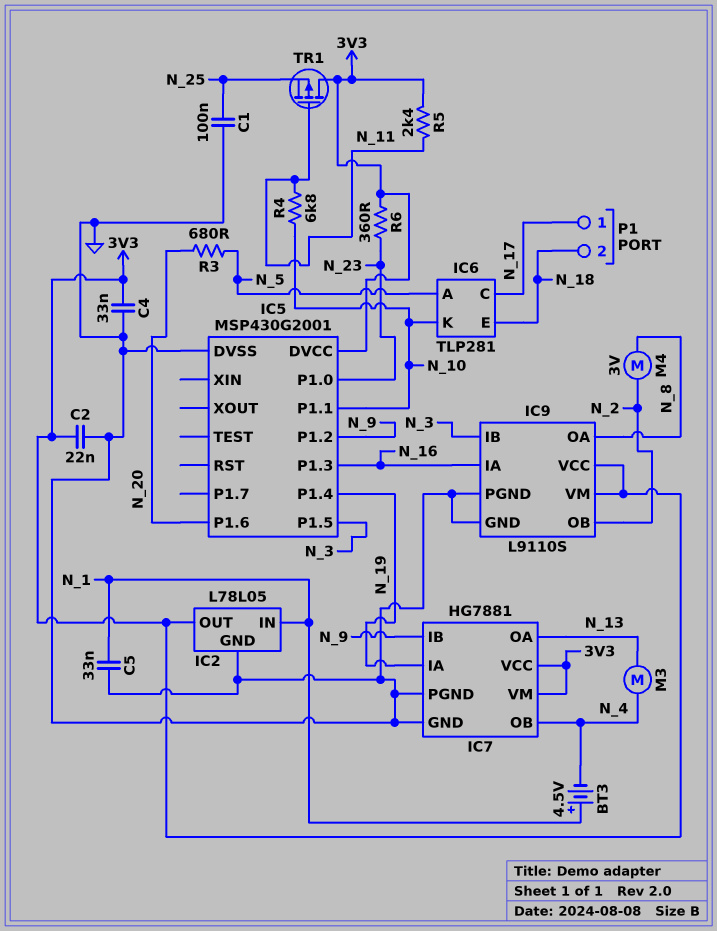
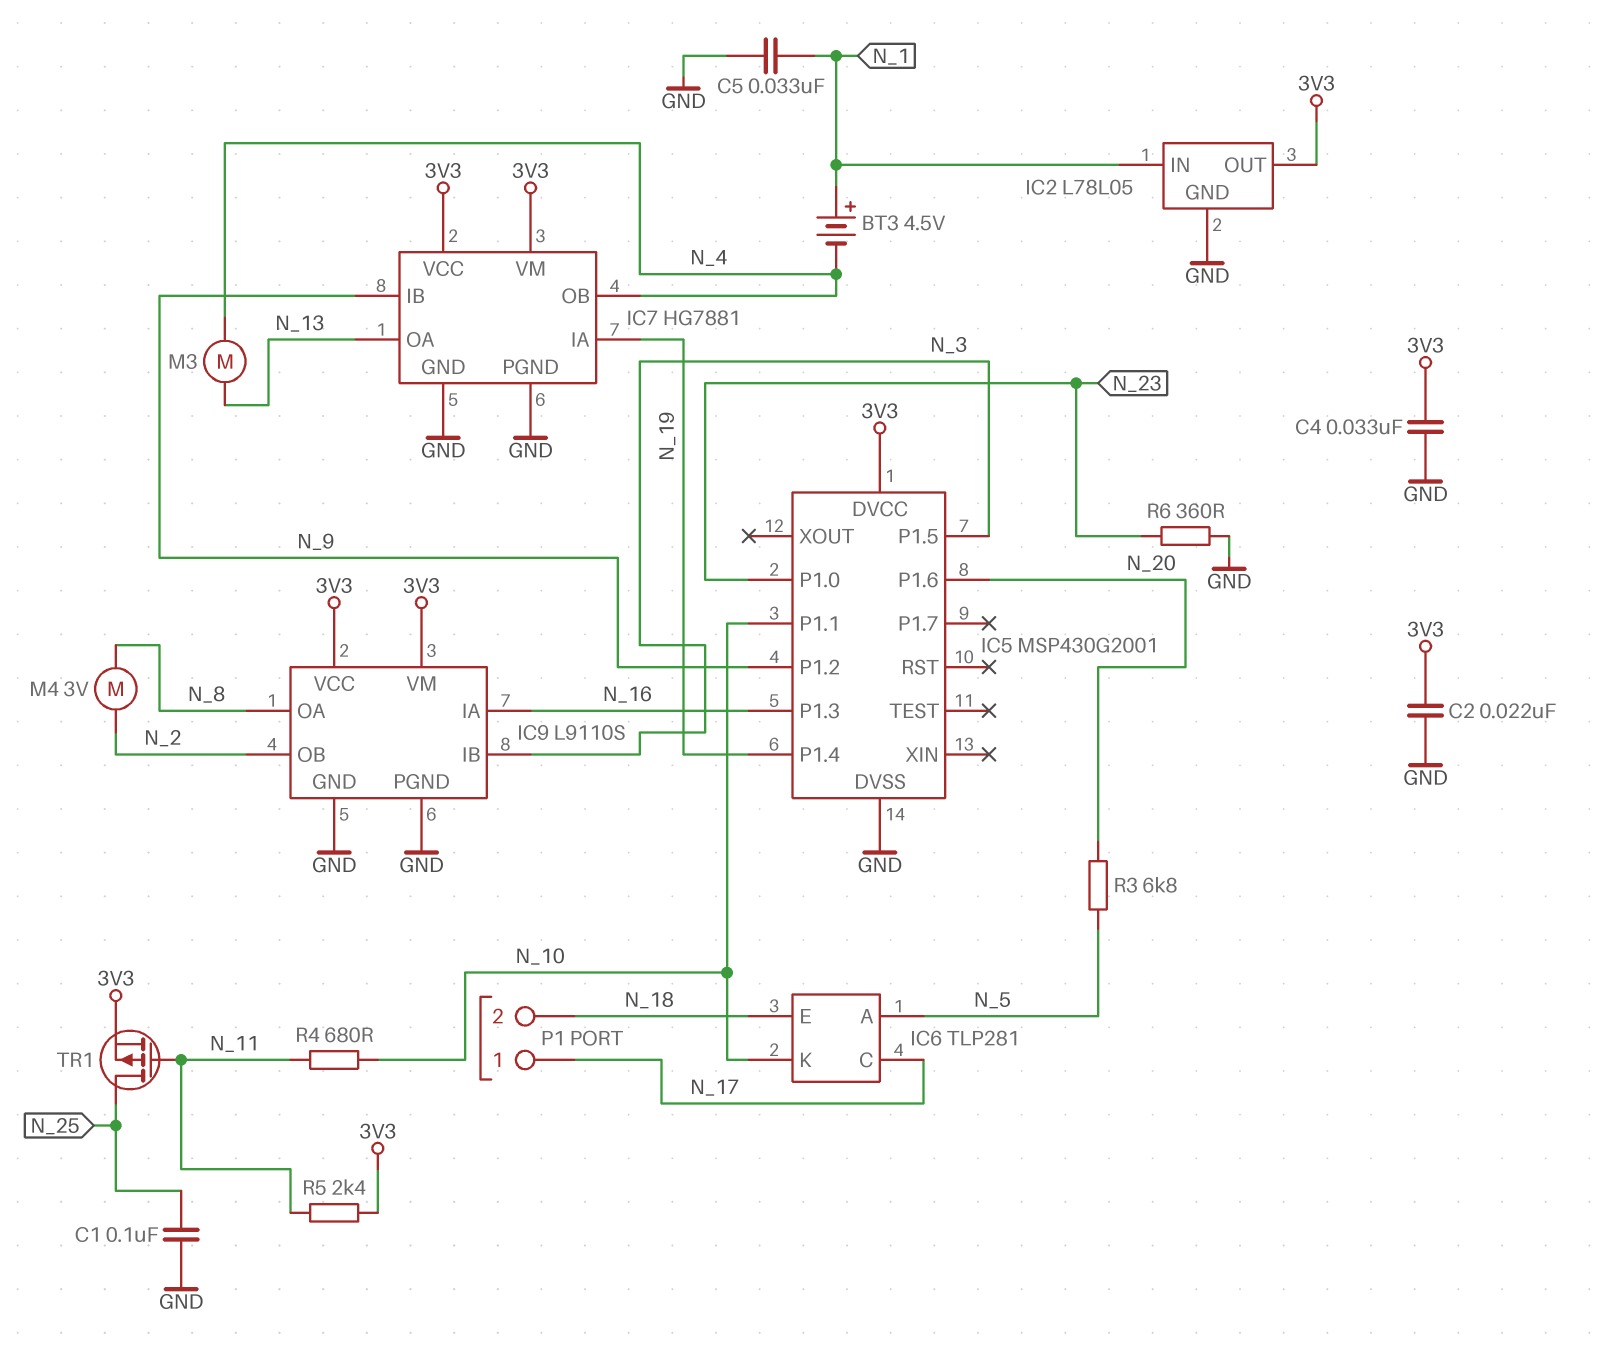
R3: 680 (N_5, N_20) -> 6.8k (N_5, N_20)
R4: 6.8k (N_10, N_11) -> 680 (N_10, N_11)
R6: 360 (3V3, N_23) -> 360 (GND, N_23)
TR1: PMOS (G N_11, D 3V3, S N_25) -> PMOS (G N_11, D N_25, S 3V3)

